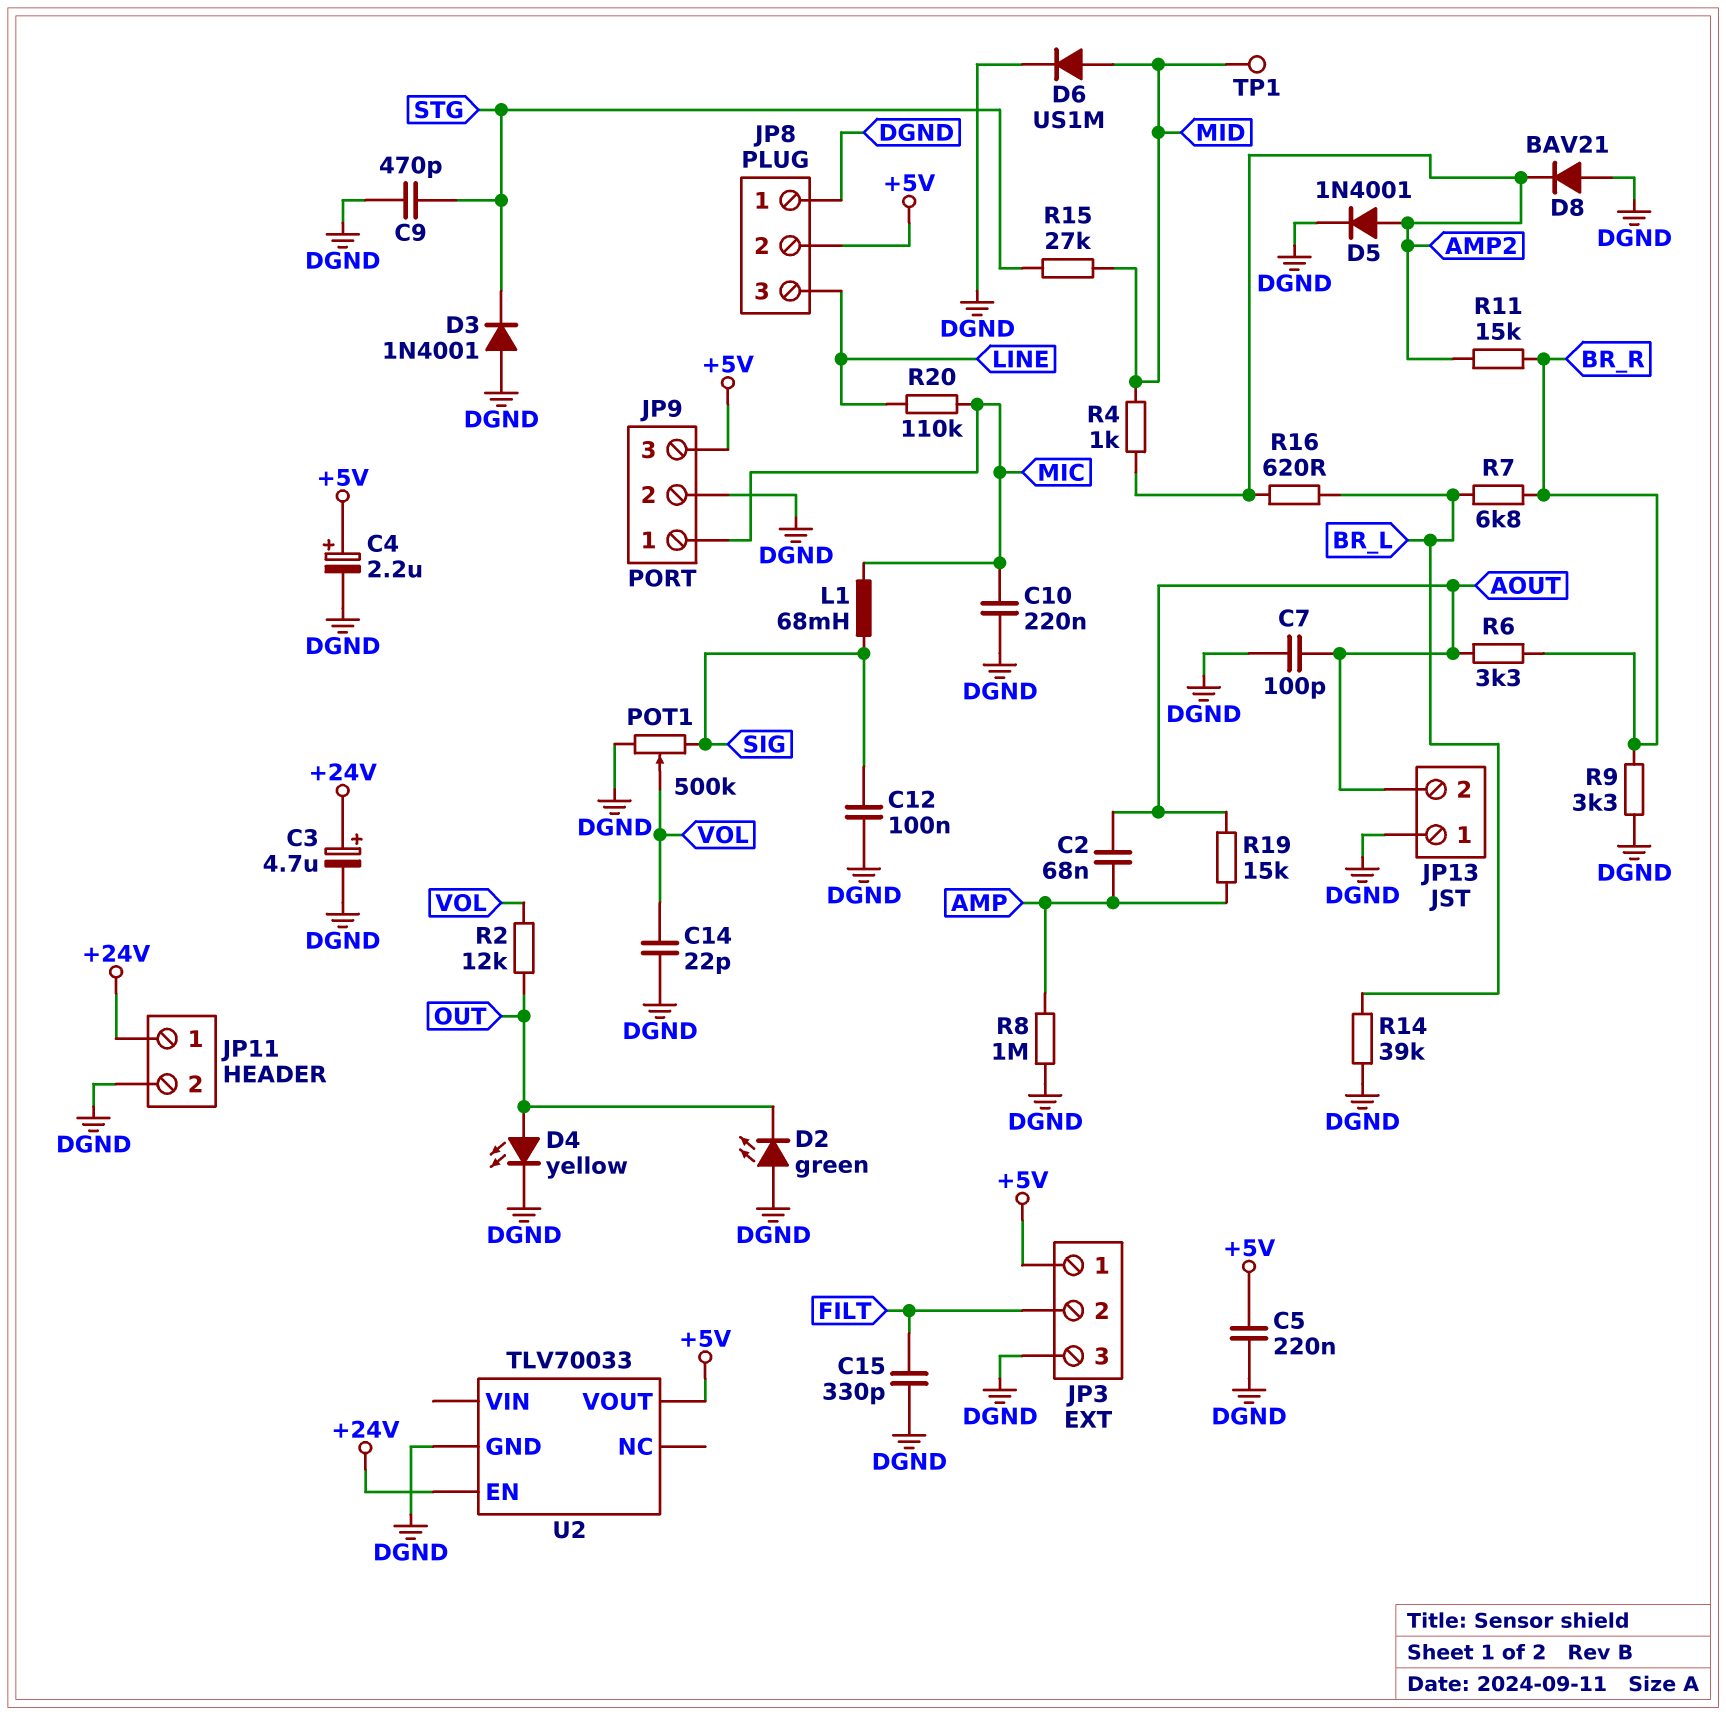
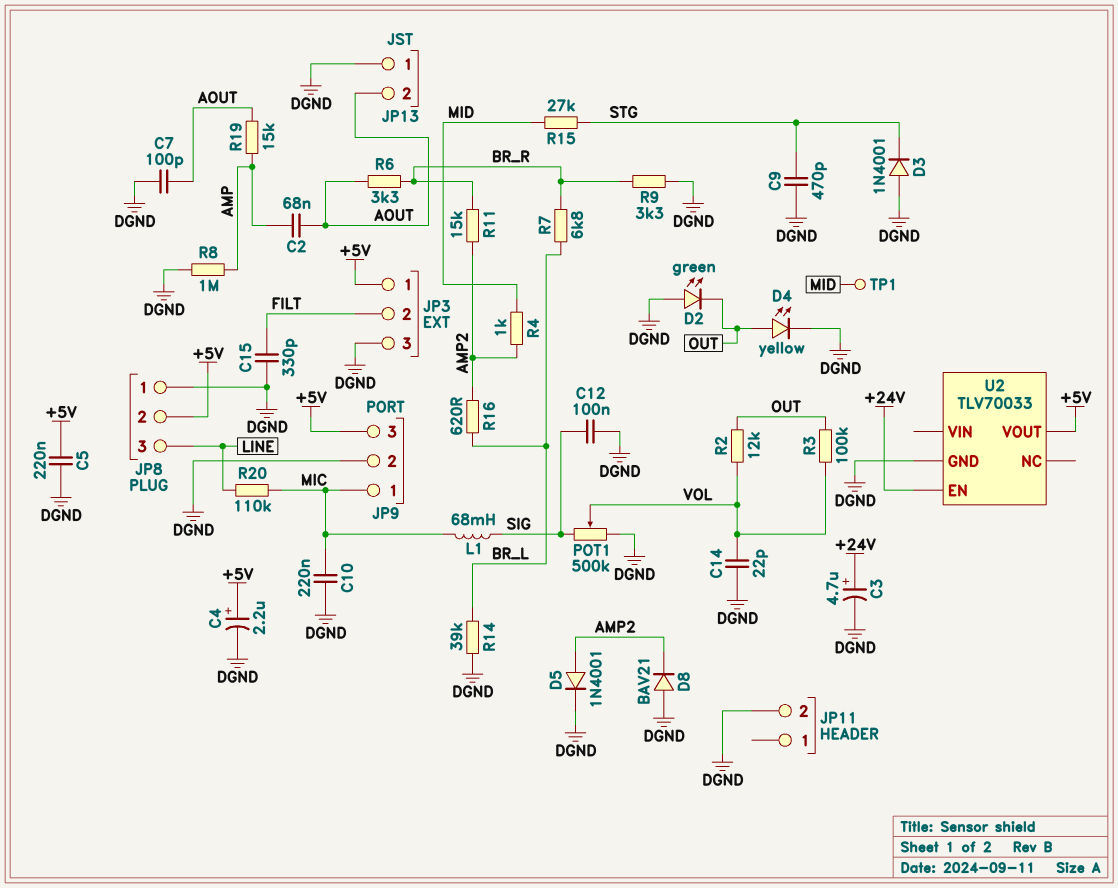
D6: diode US1M (A MID, K DGND) -> none
JP11 pin 1: +24V -> none
R3: none -> 100k (OUT, VOL)

